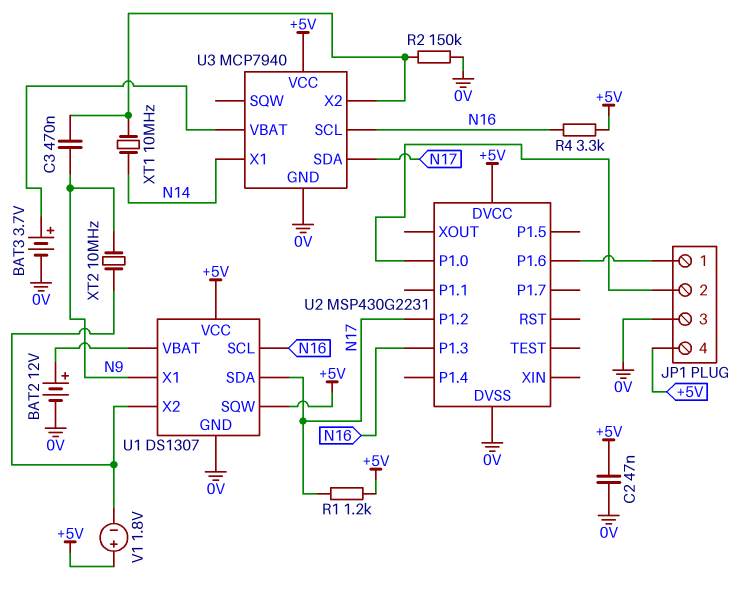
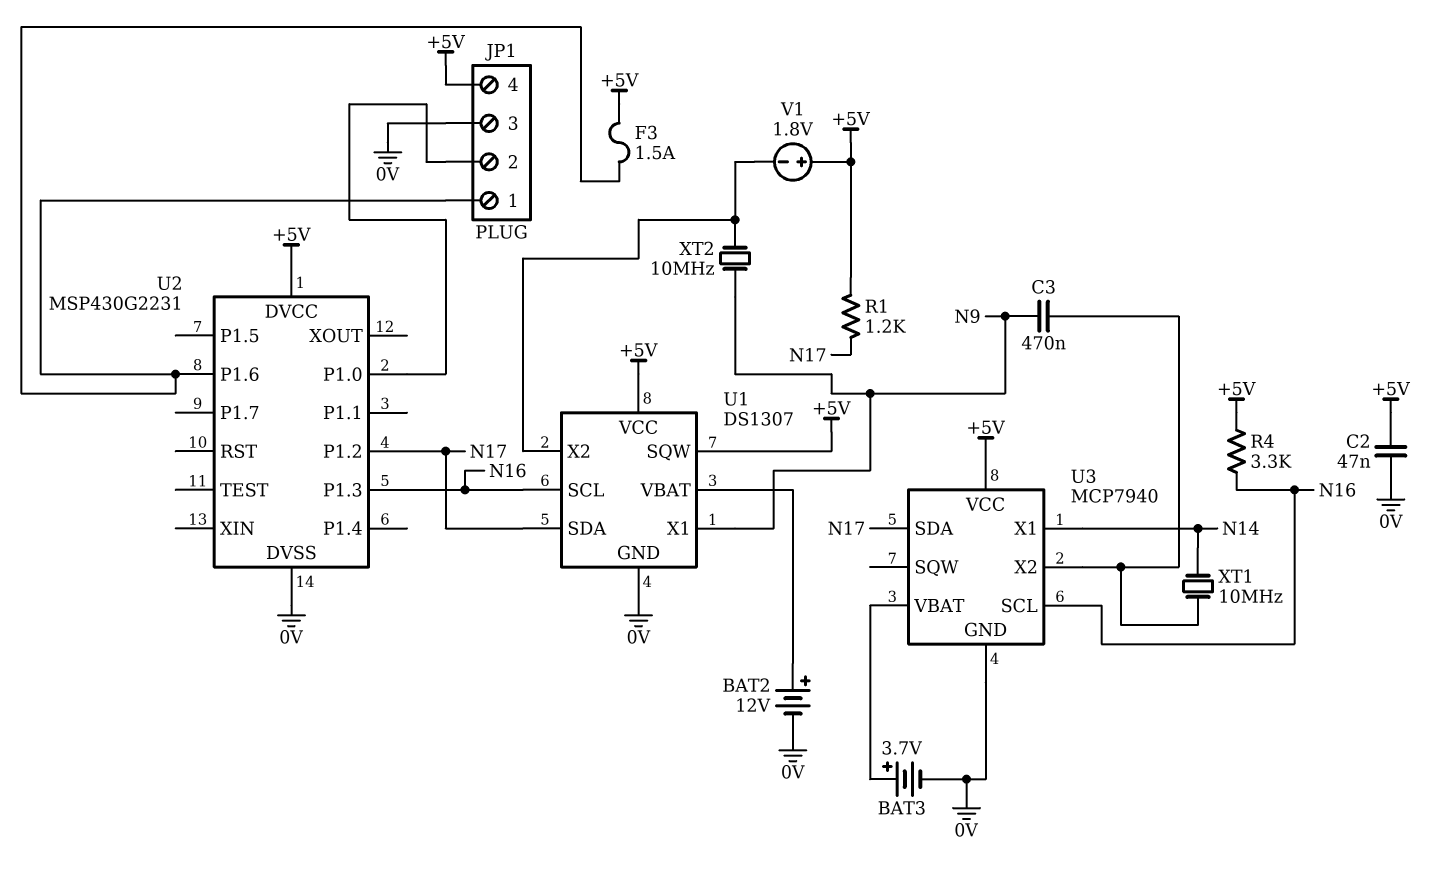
F3: none -> 1.5A (+5V, JP1/1)
R2: 150k (0V, U3/X2) -> none

